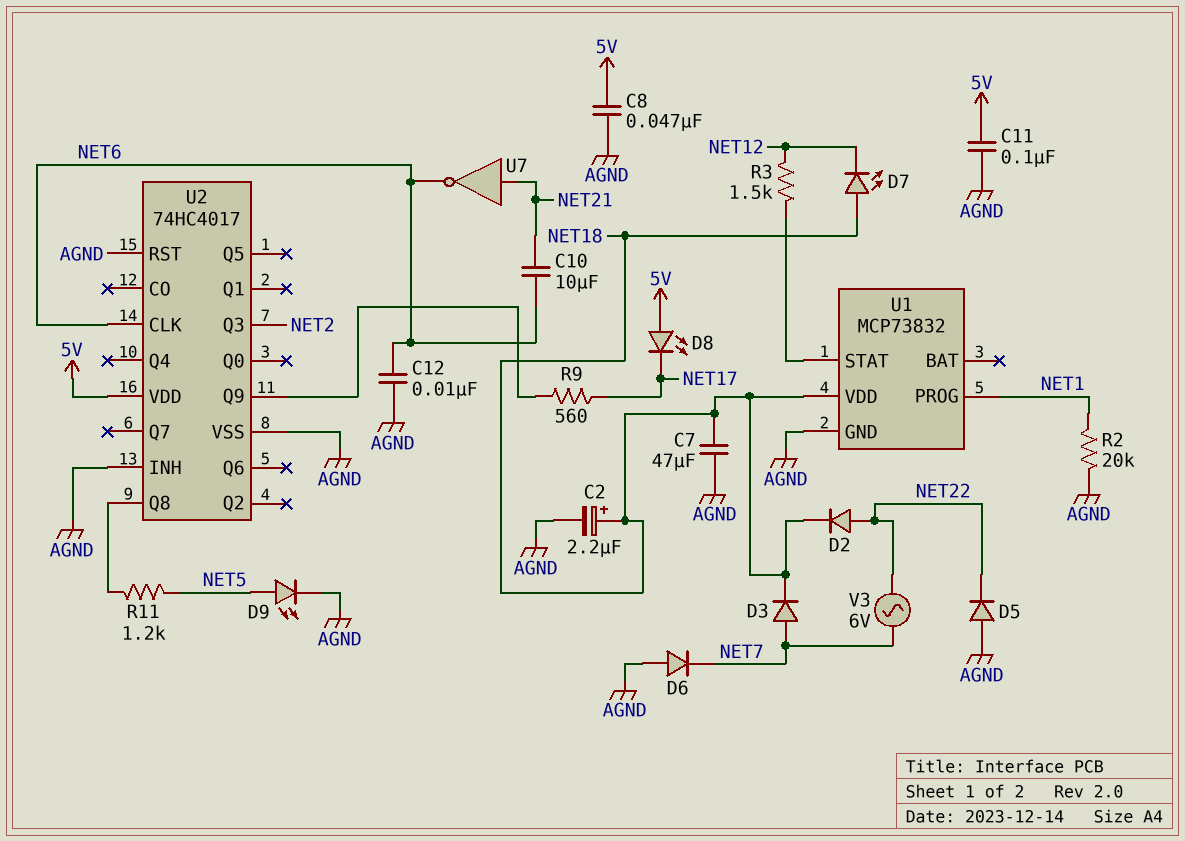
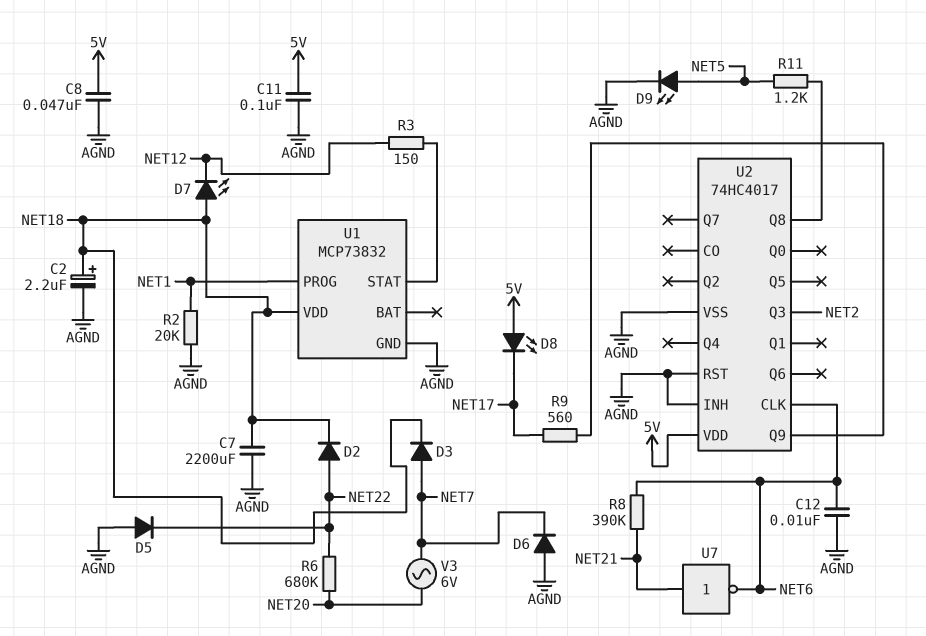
C7: 47uF (AGND, NET18) -> 2200uF (AGND, NET18)
C10: 10uF (NET6, NET21) -> none
R3: 1.5k (NET12, U1/STAT) -> 150 (NET12, U1/STAT)
R6: none -> 680k (NET20, NET22)
R8: none -> 390k (NET6, NET21)
V3: AC 6V (NET7, NET22) -> AC 6V (NET7, NET20)

